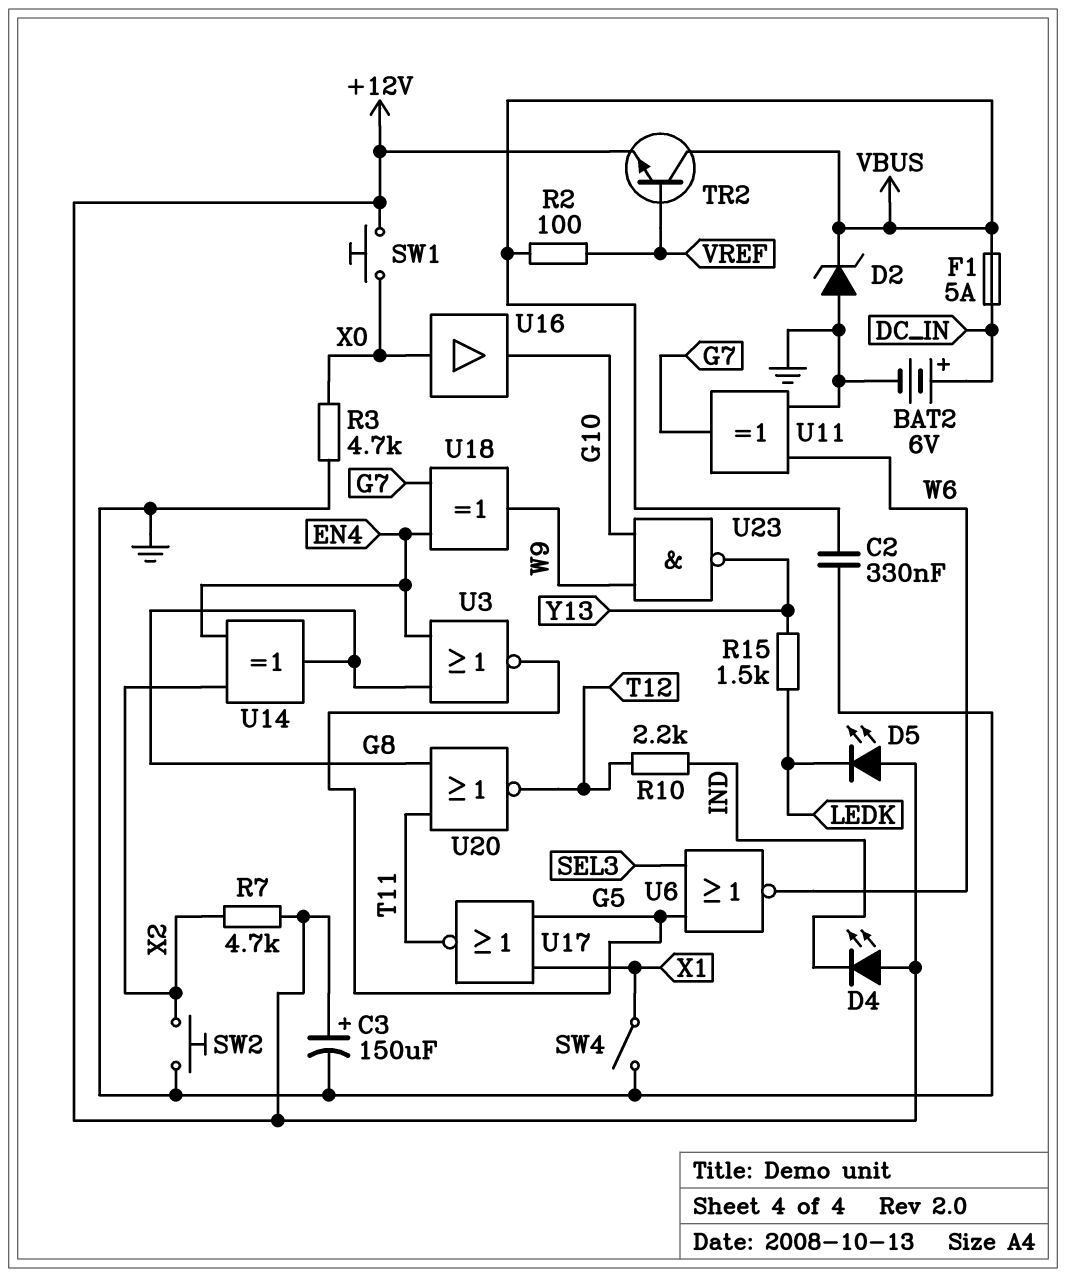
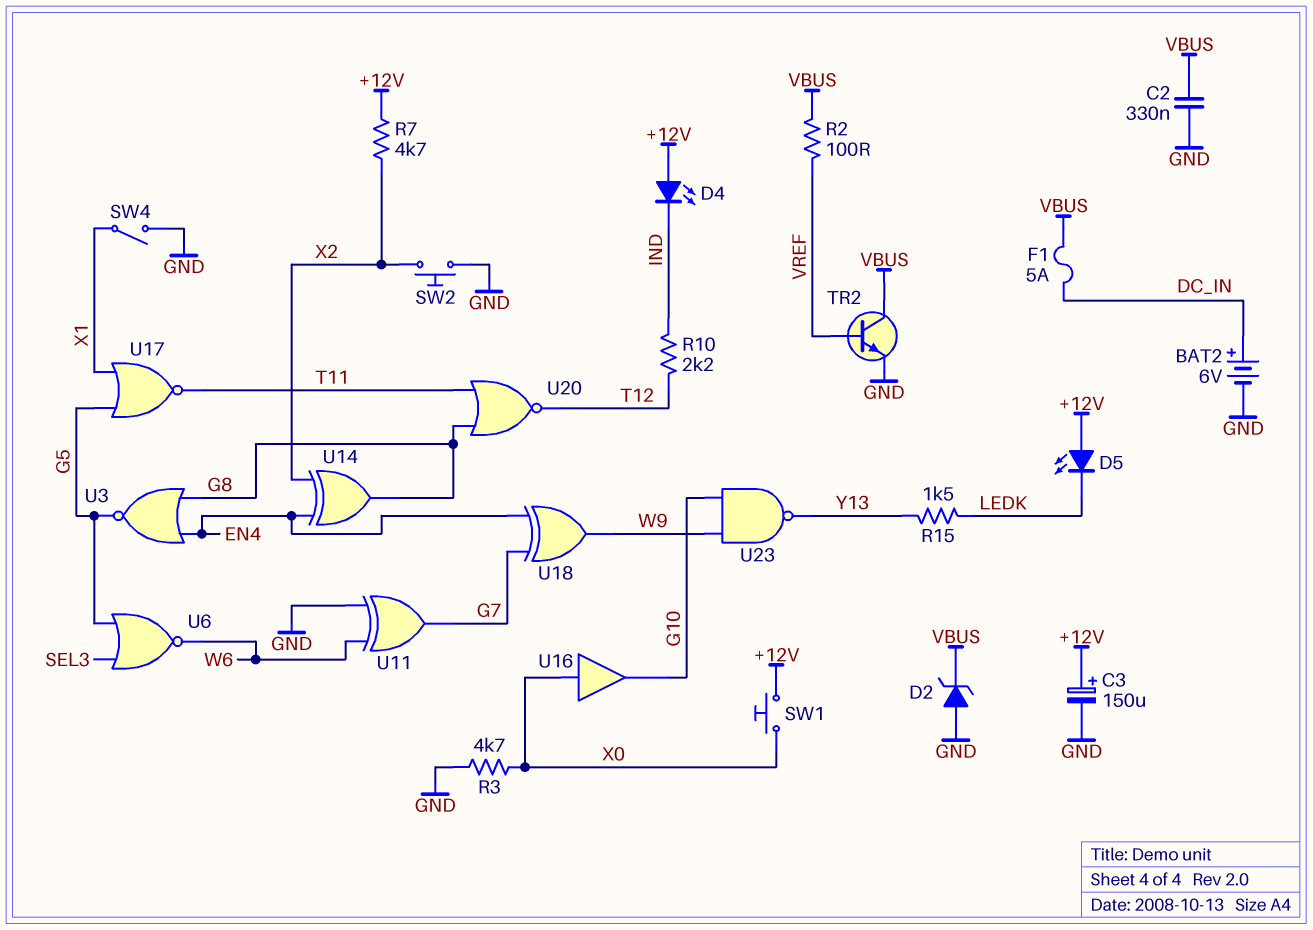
TR2: NPN (B VREF, C VBUS, E +12V) -> NPN (B VREF, C VBUS, E GND)

